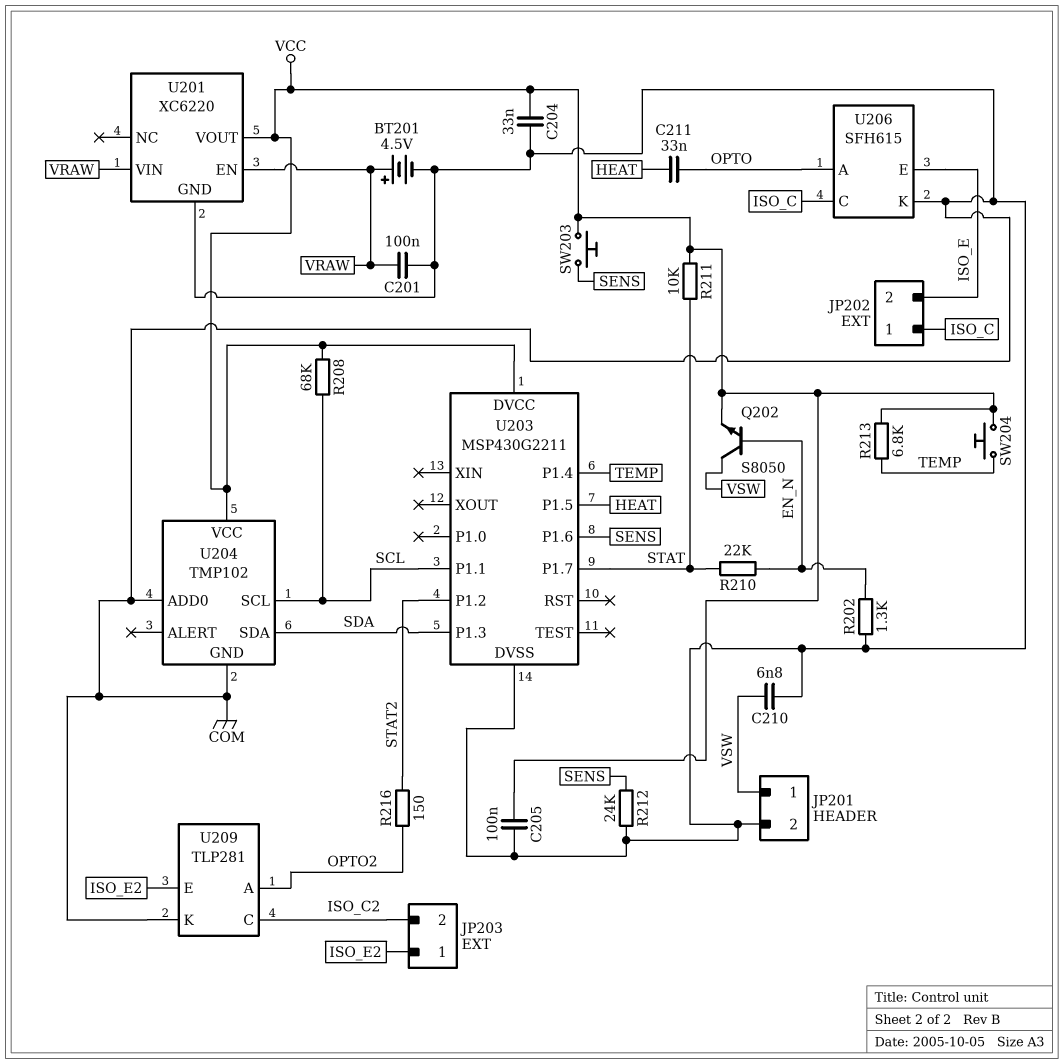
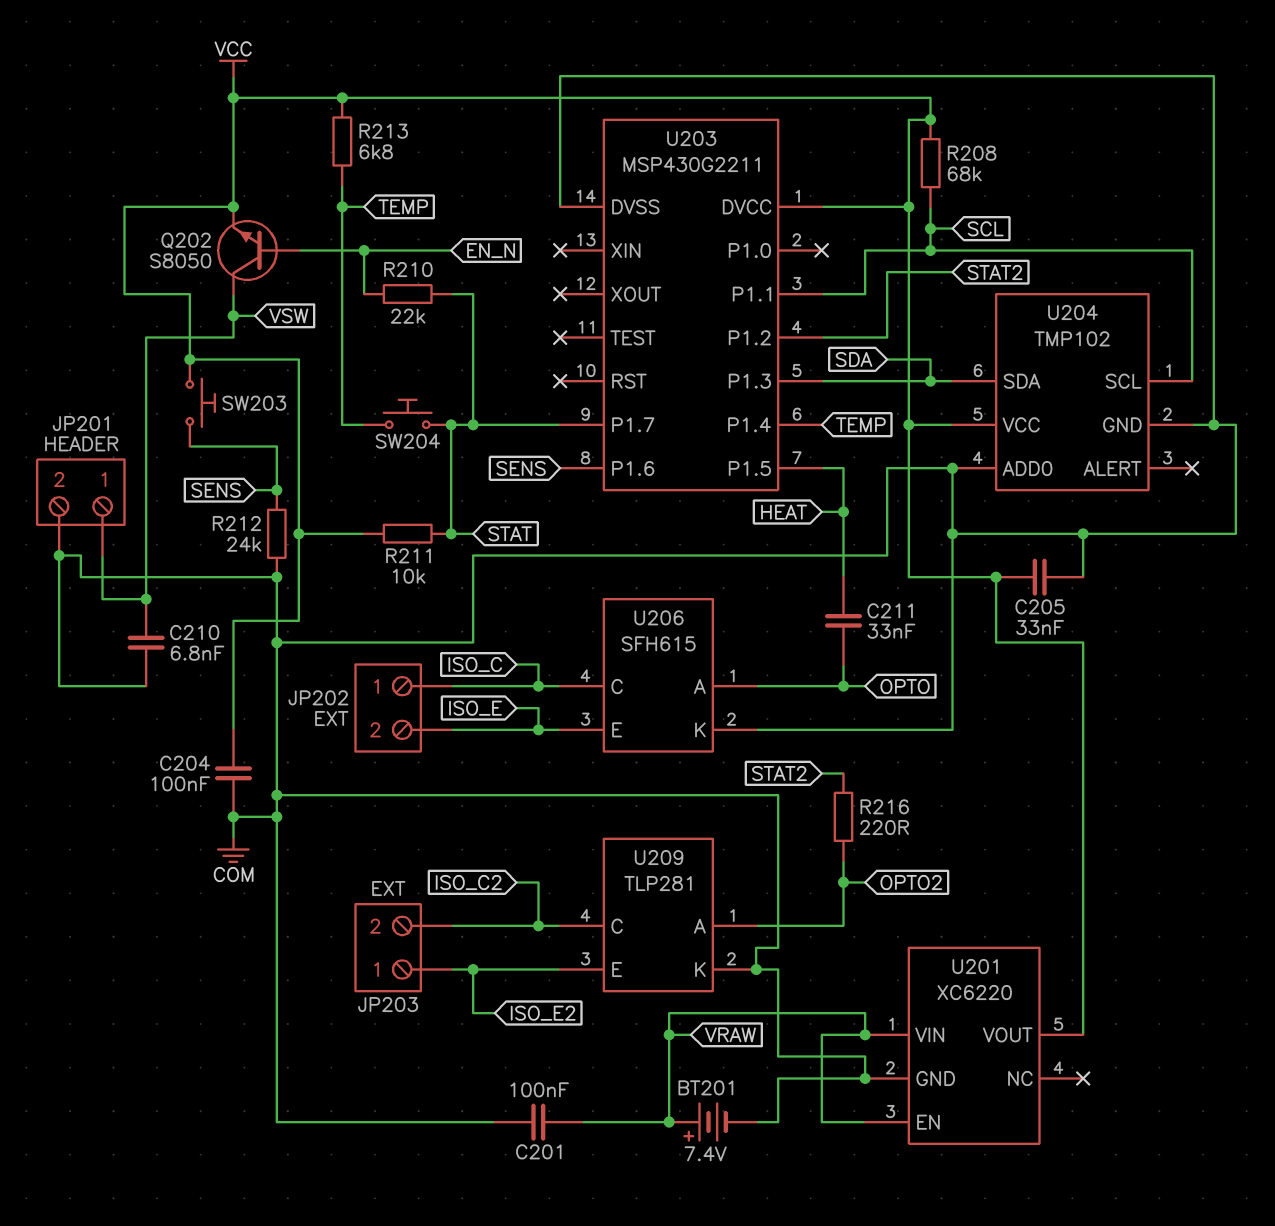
BT201: 4.5V (plus VRAW, minus COM) -> 7.4V (plus VRAW, minus COM)
C204: 33nF (COM, VCC) -> 100nF (COM, VCC)
C205: 100nF (COM, VCC) -> 33nF (COM, VCC)
R202: 1.3k (COM, EN_N) -> none
R216: 150 (OPTO2, STAT2) -> 220 (OPTO2, STAT2)
SW204: button (TEMP, VCC) -> button (STAT, TEMP)

